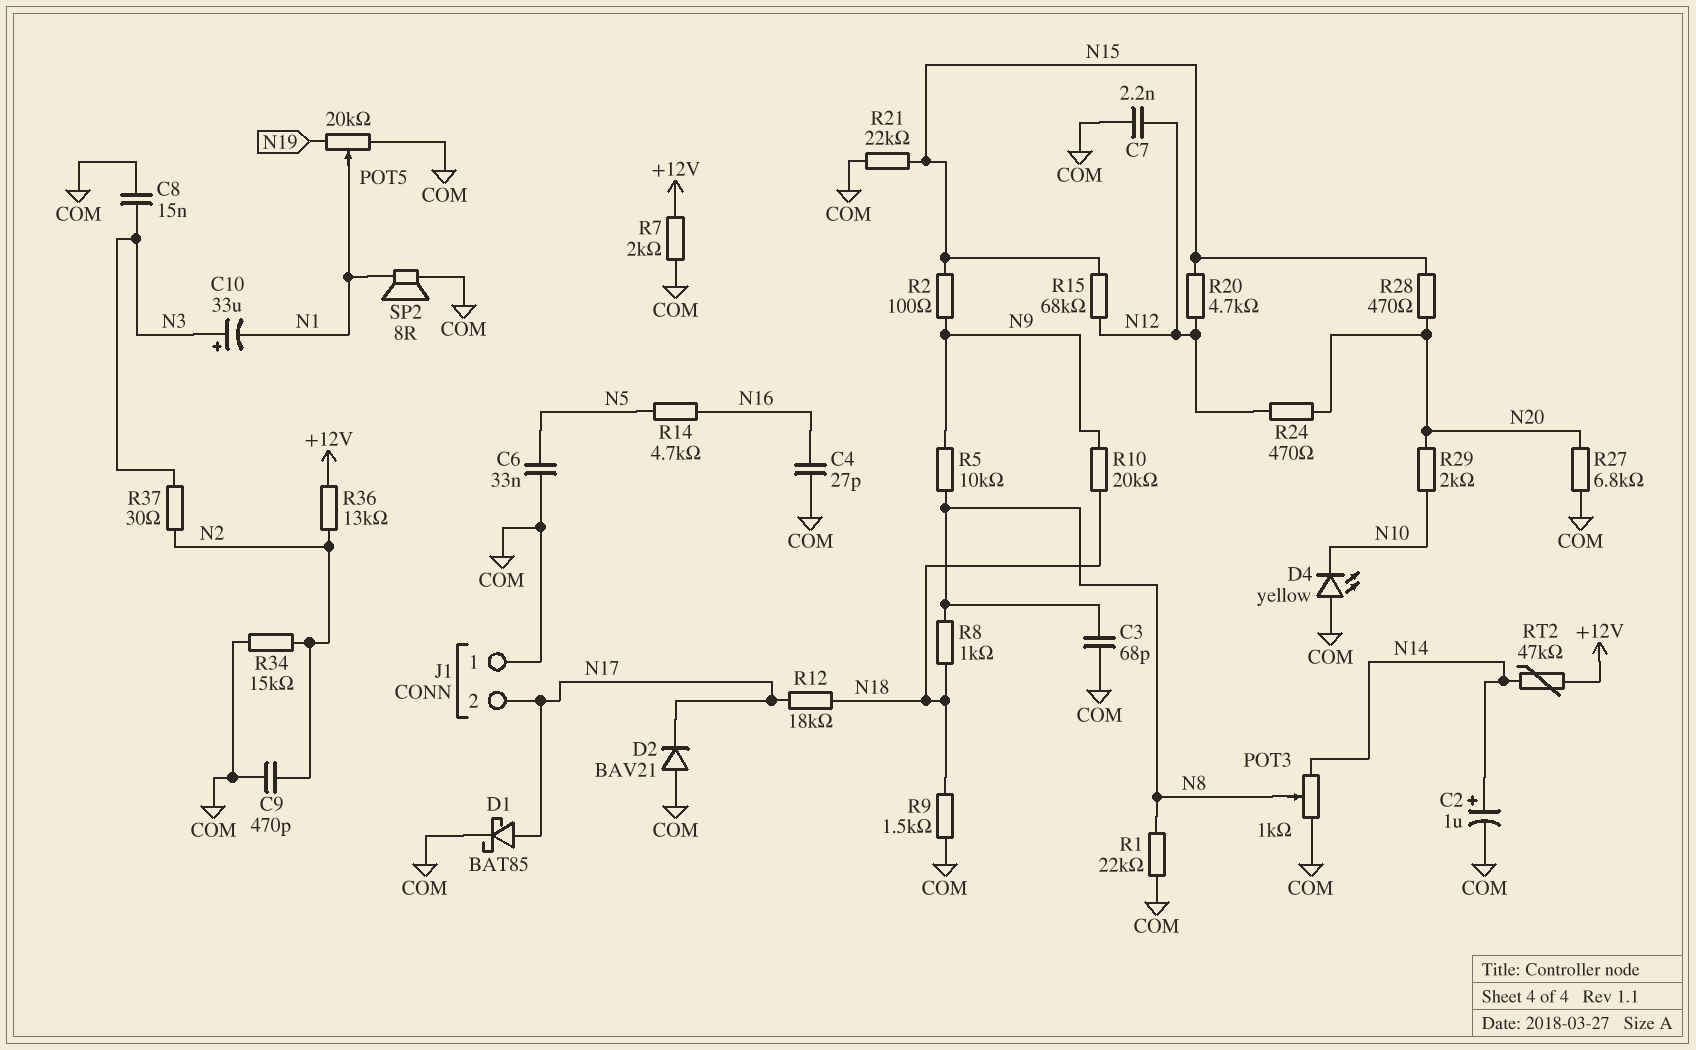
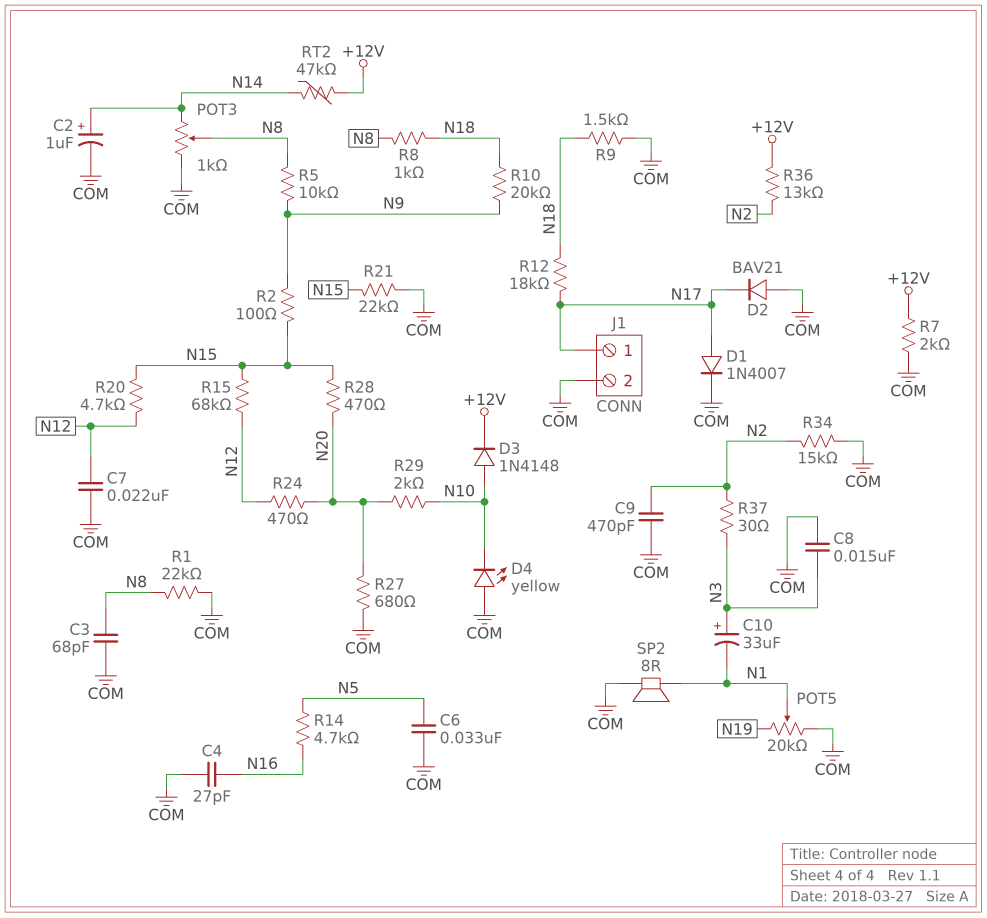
C7: 2.2nF (COM, N12) -> 22nF (COM, N12)
D1: schottky BAT85 (A N17, K COM) -> diode 1N4007 (A N17, K COM)
D3: none -> diode 1N4148 (A N10, K +12V)
J1 pin 1: COM -> N17
J1 pin 2: N17 -> COM
R27: 6.8k (COM, N20) -> 680 (COM, N20)

